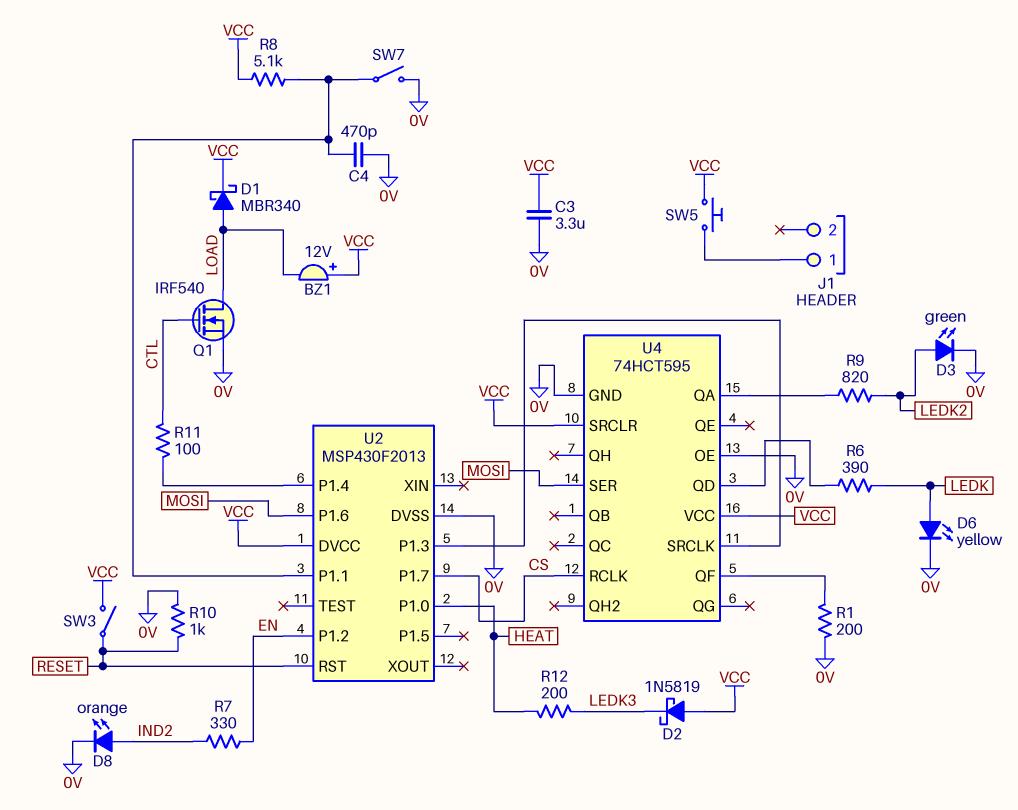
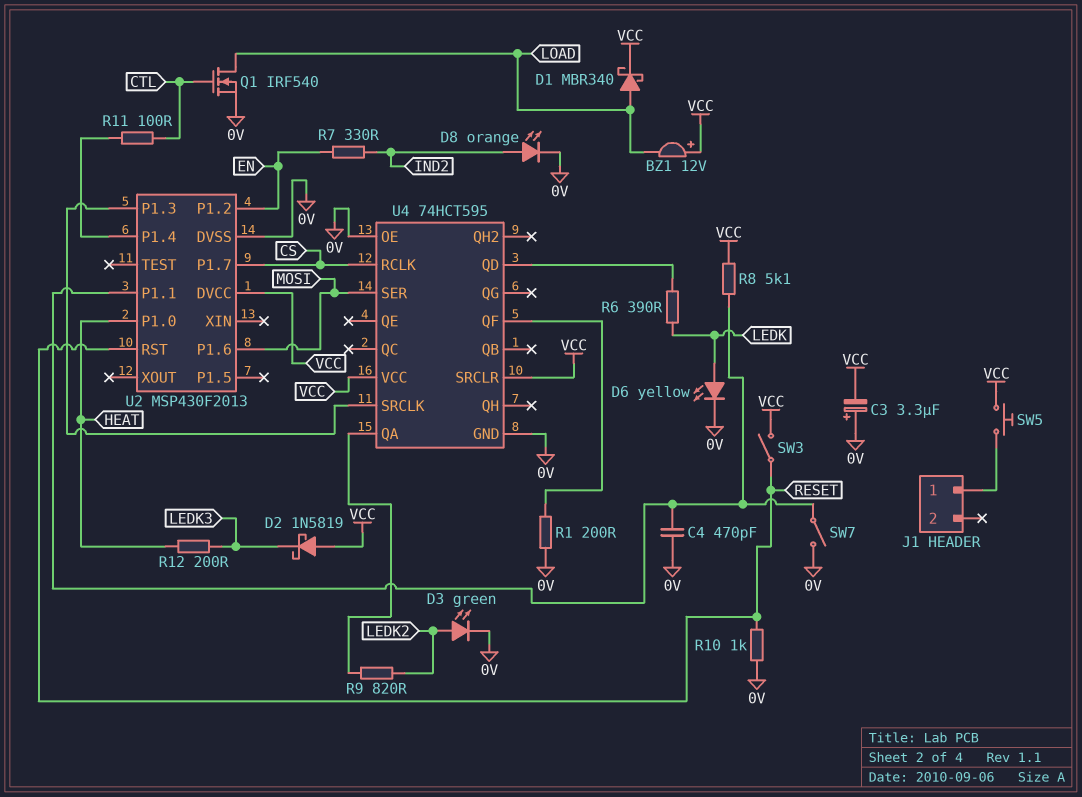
C3: 3.3uF (0V, VCC) -> 3.3uF (plus 0V, minus VCC)

